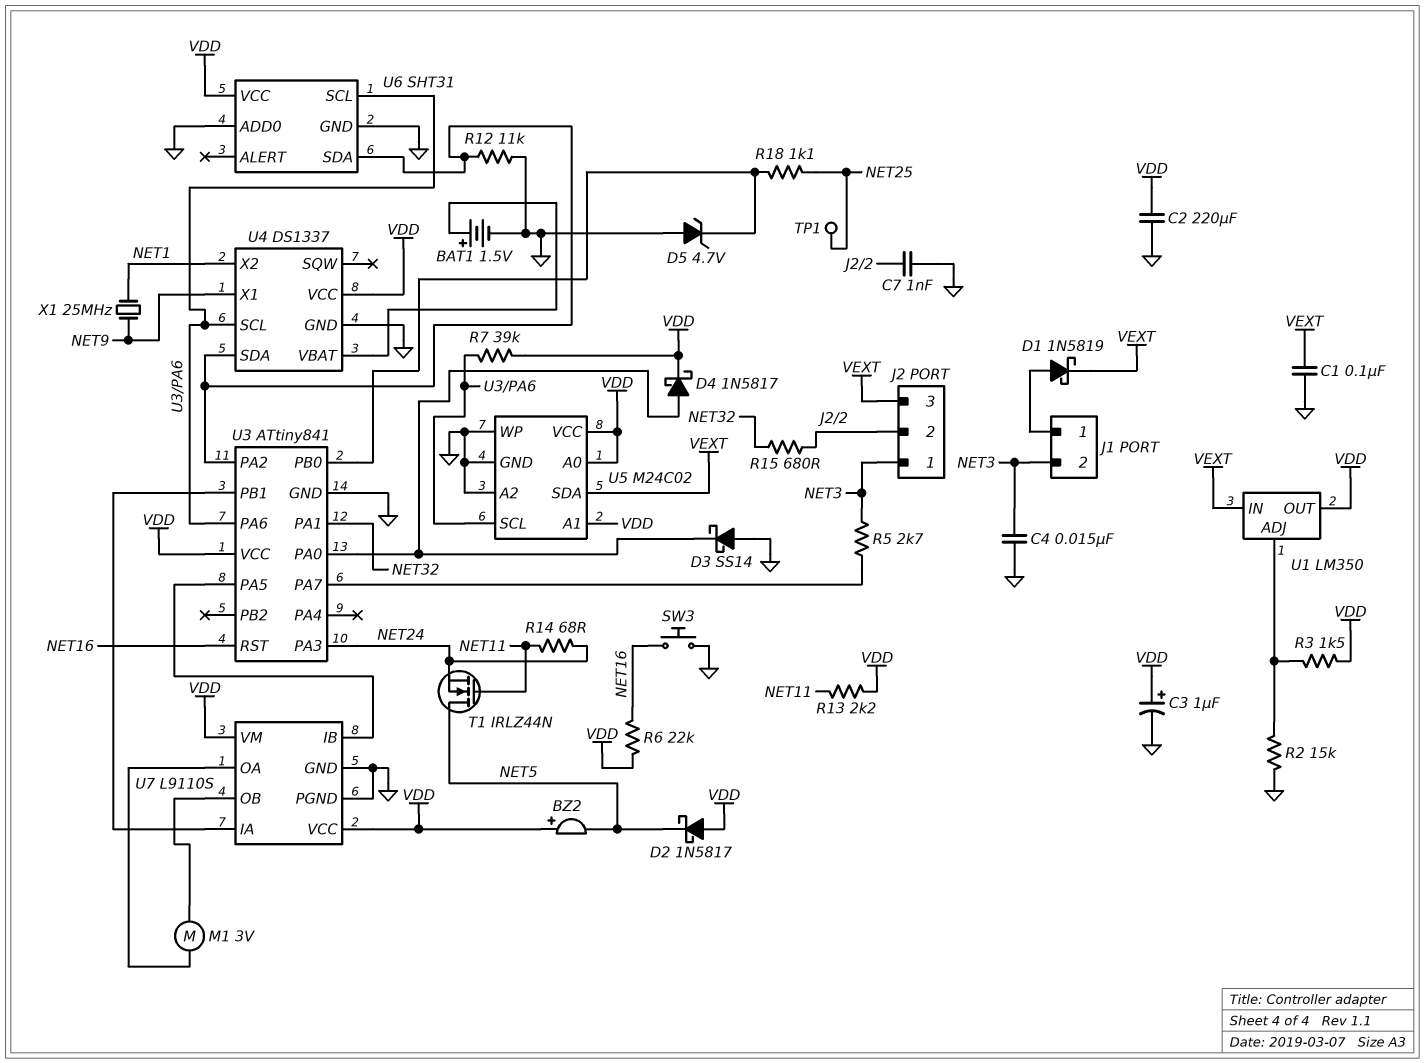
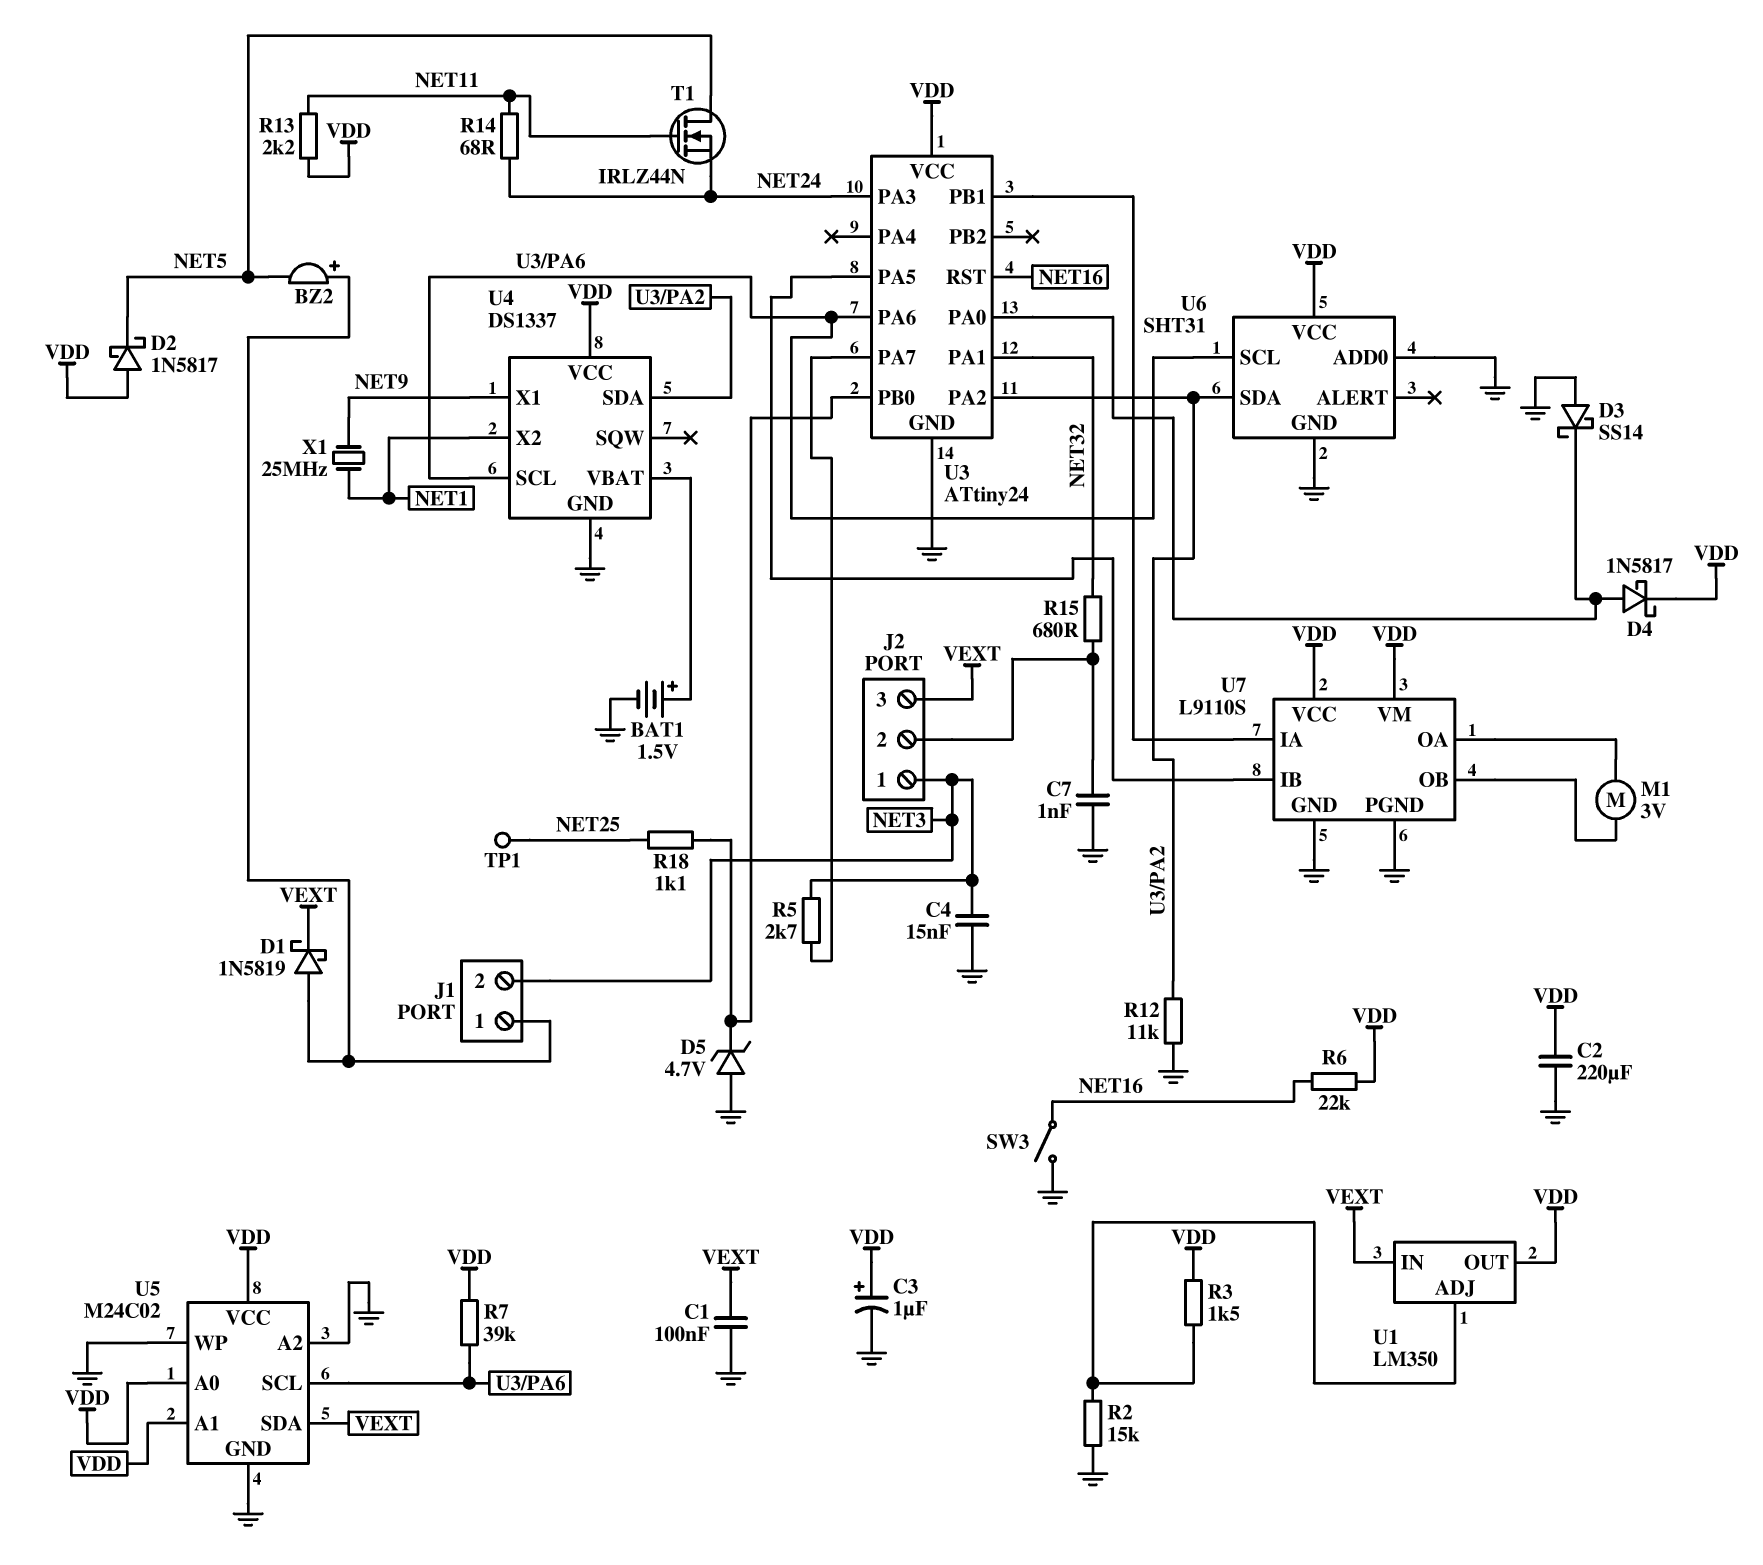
BZ2: buzzer (plus VDD, minus NET5) -> buzzer (plus J1/1, minus NET5)
SW3: button (GND, NET16) -> switch (GND, NET16)
U3: ATtiny841 -> ATtiny24

